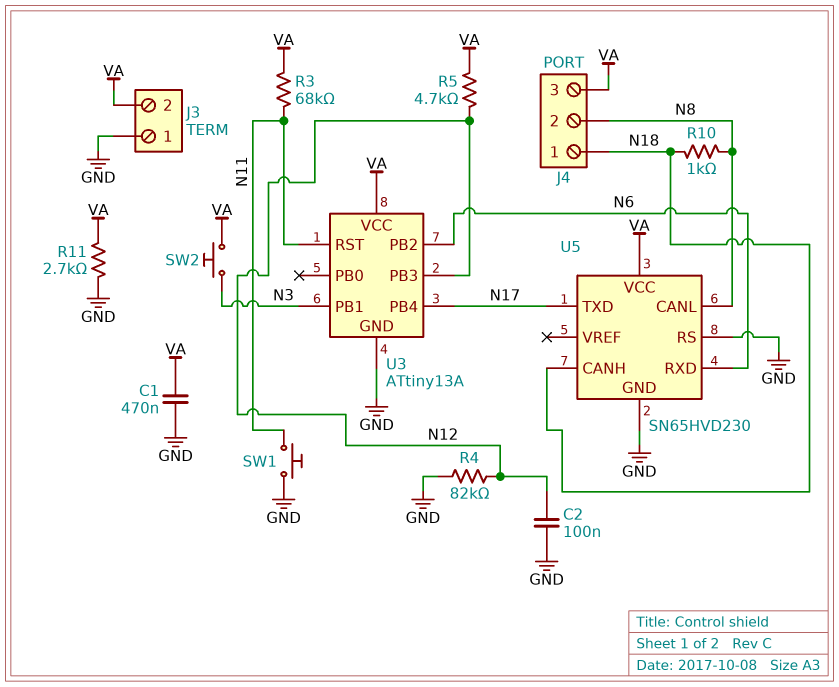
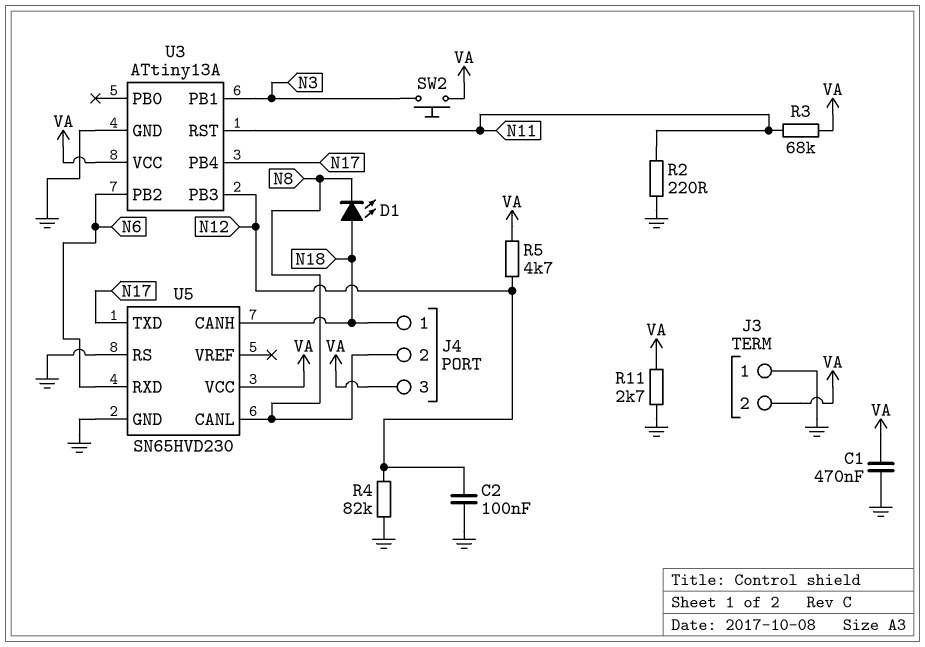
D1: none -> LED (A N18, K N8)
R2: none -> 220 (GND, N11)
R10: 1k (N8, N18) -> none
SW1: button (GND, N11) -> none

